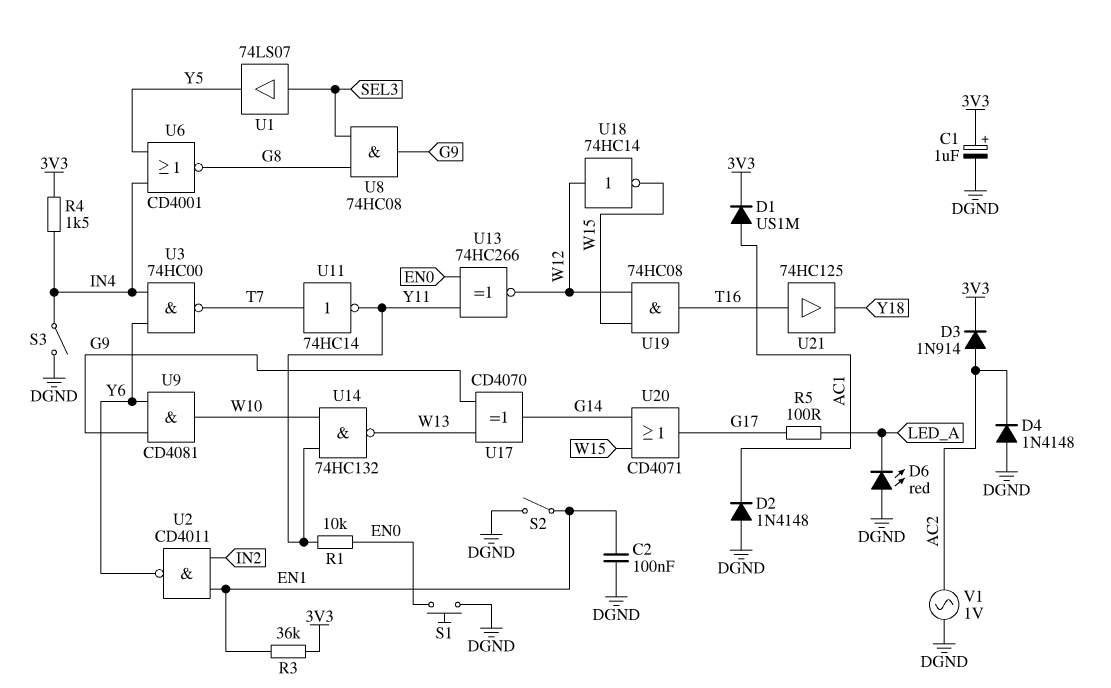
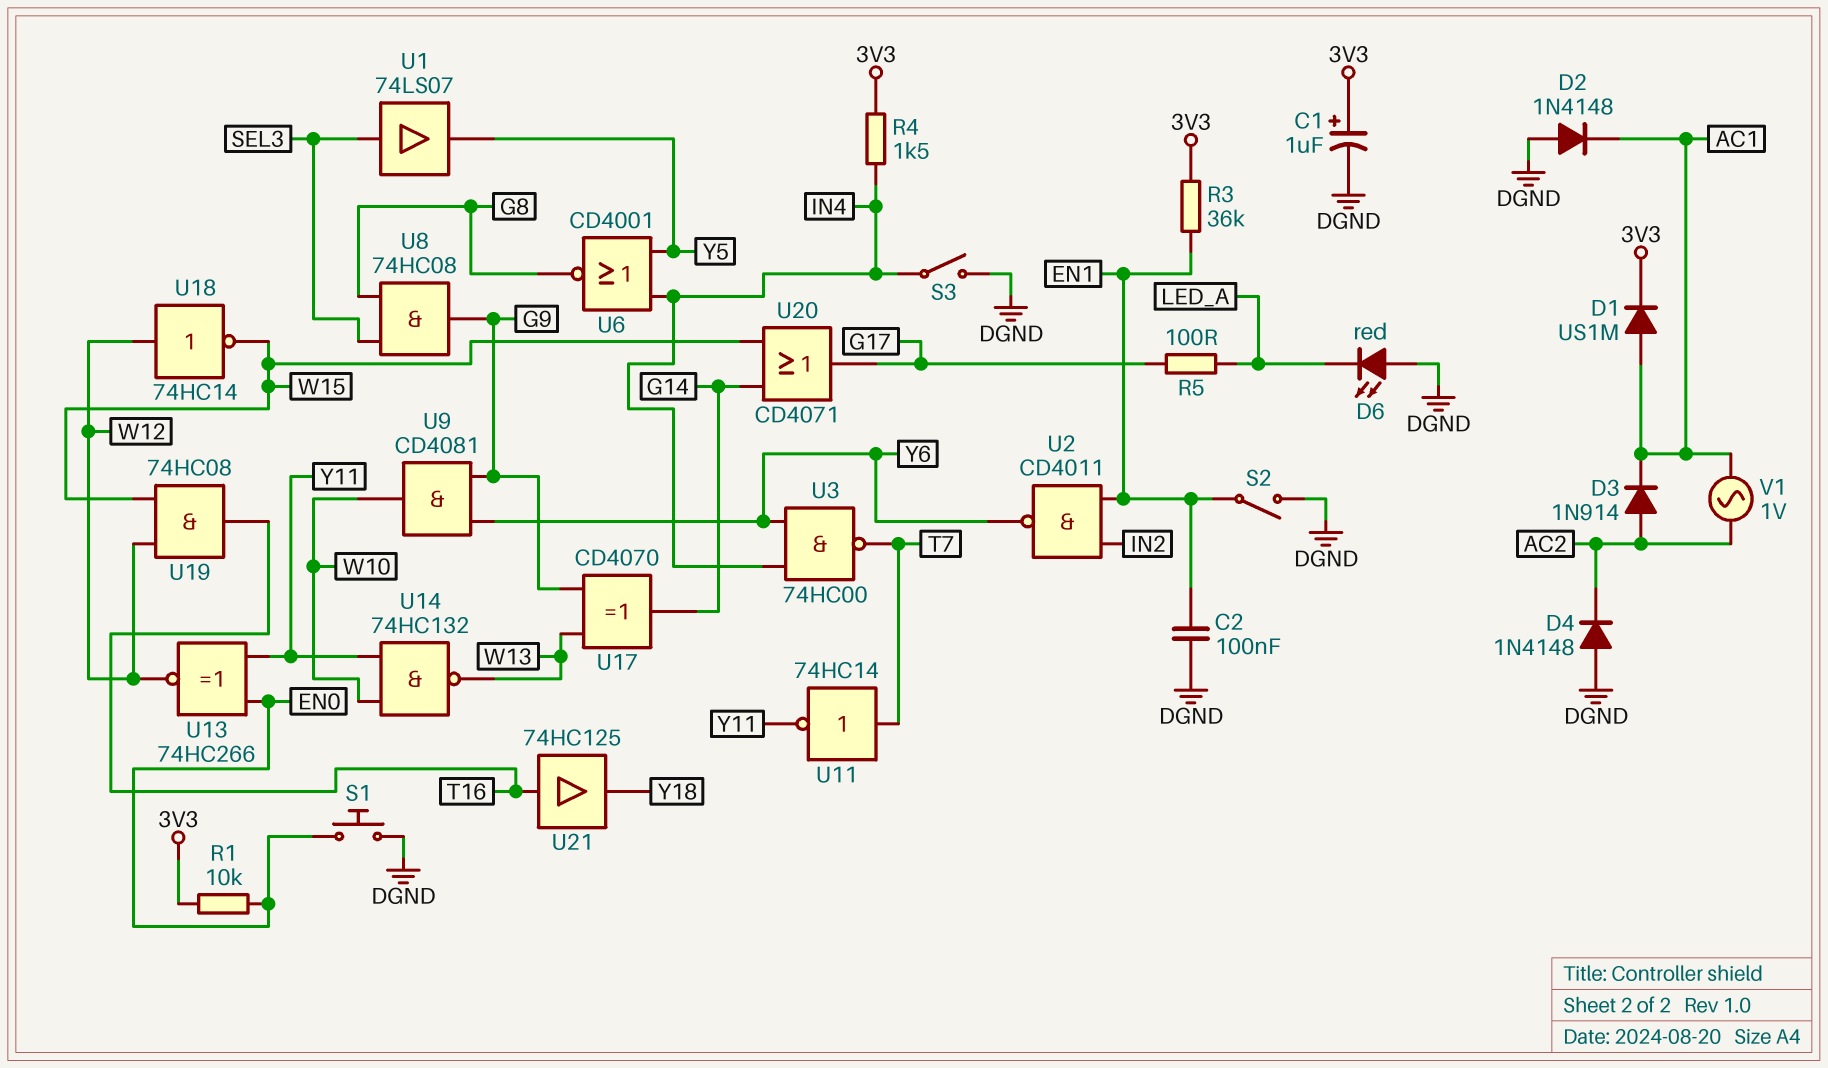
D3: diode 1N914 (A AC2, K 3V3) -> diode 1N914 (A AC2, K AC1)
R1: 10k (EN0, Y11) -> 10k (3V3, EN0)
V1: AC 1V (AC2, DGND) -> AC 1V (AC1, AC2)

